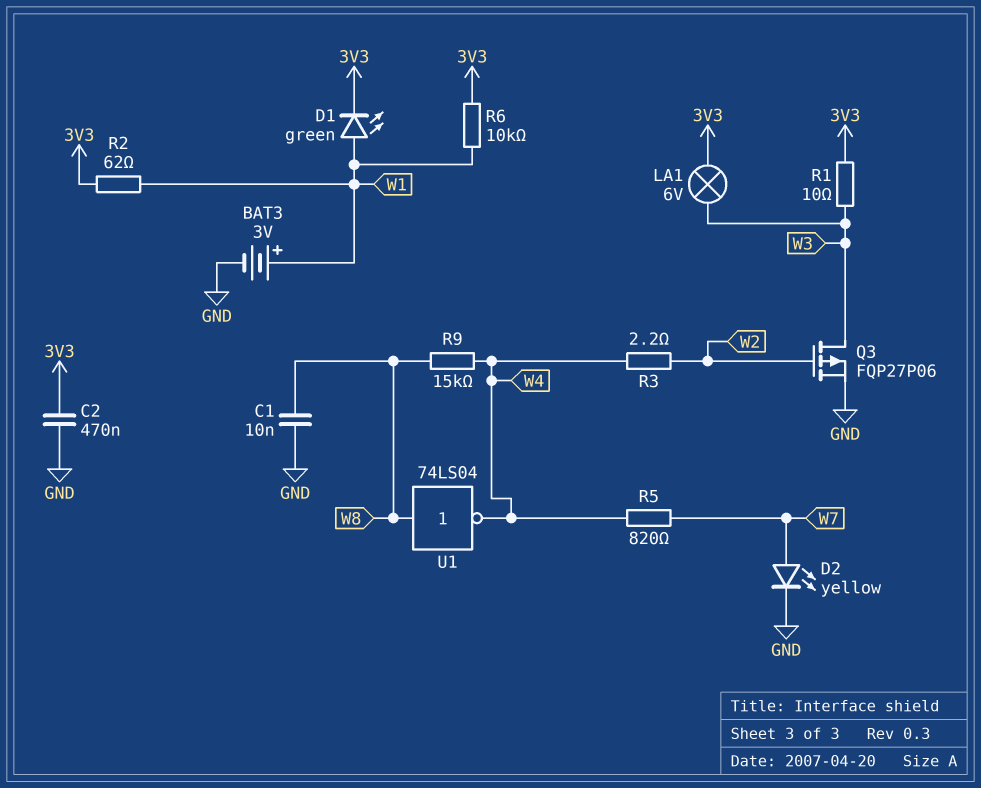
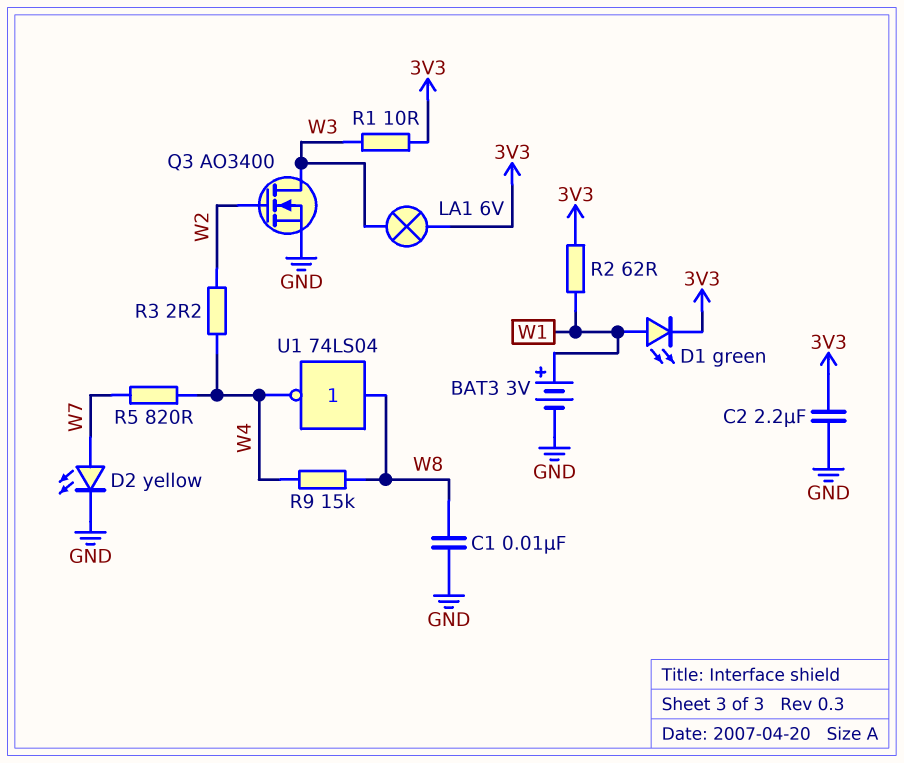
C2: 470nF (3V3, GND) -> 2.2uF (3V3, GND)
Q3: PMOS FQP27P06 (G W2, D W3, S GND) -> NMOS AO3400 (G W2, D W3, S GND)
R6: 10k (3V3, W1) -> none

